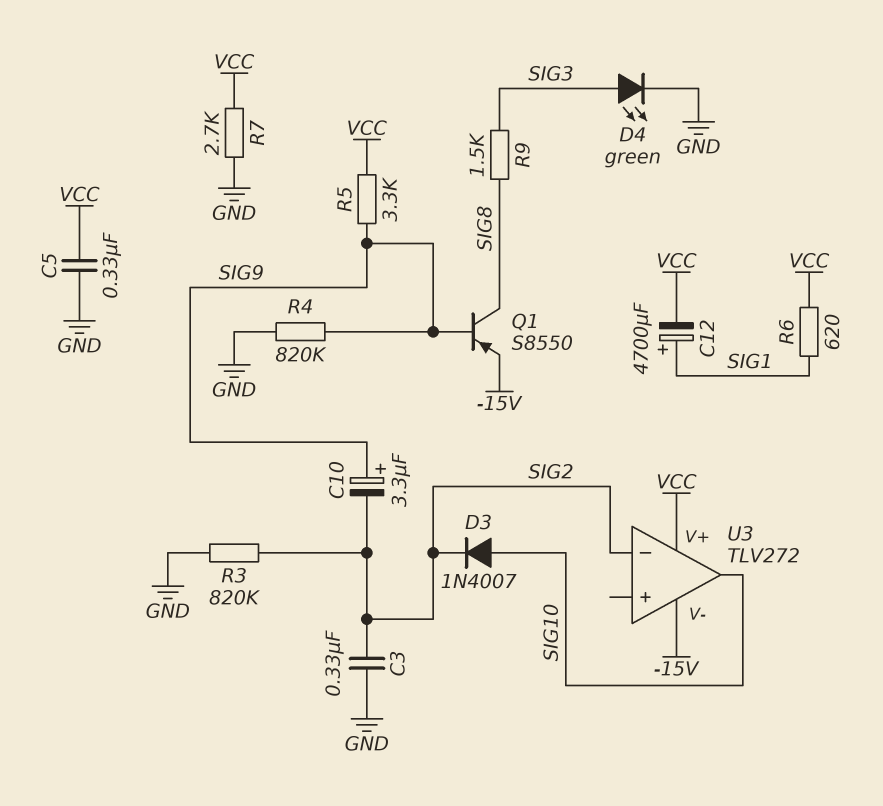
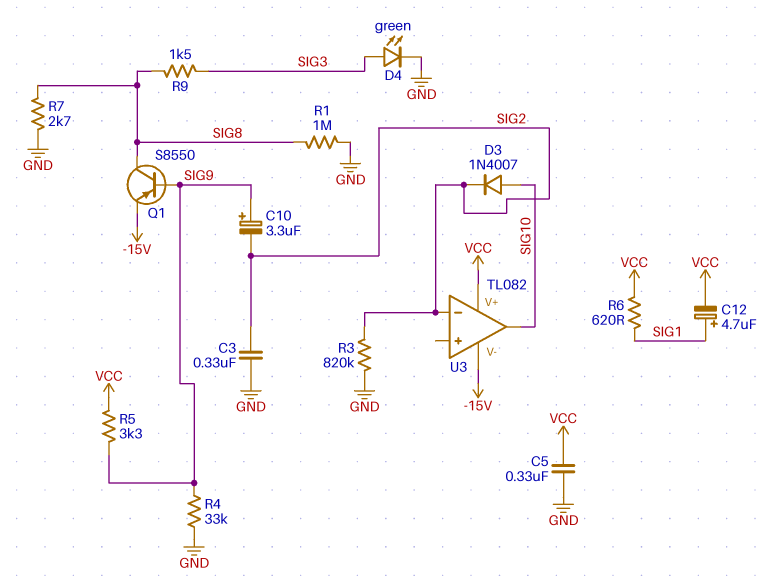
C12: 4700uF (plus SIG1, minus VCC) -> 4.7uF (plus SIG1, minus VCC)
R1: none -> 1M (GND, SIG8)
R4: 820k (GND, SIG9) -> 33k (GND, SIG9)
R7: 2.7k (GND, VCC) -> 2.7k (GND, SIG8)
U3: TLV272 -> TL082

